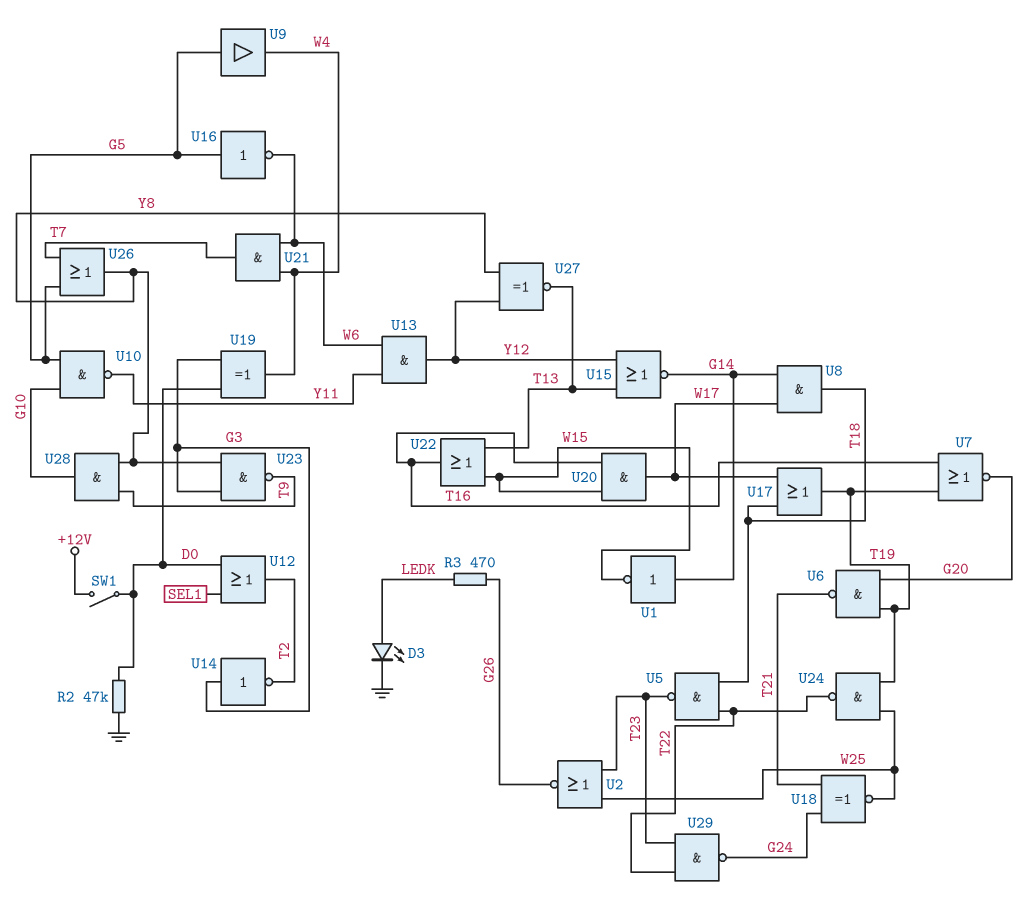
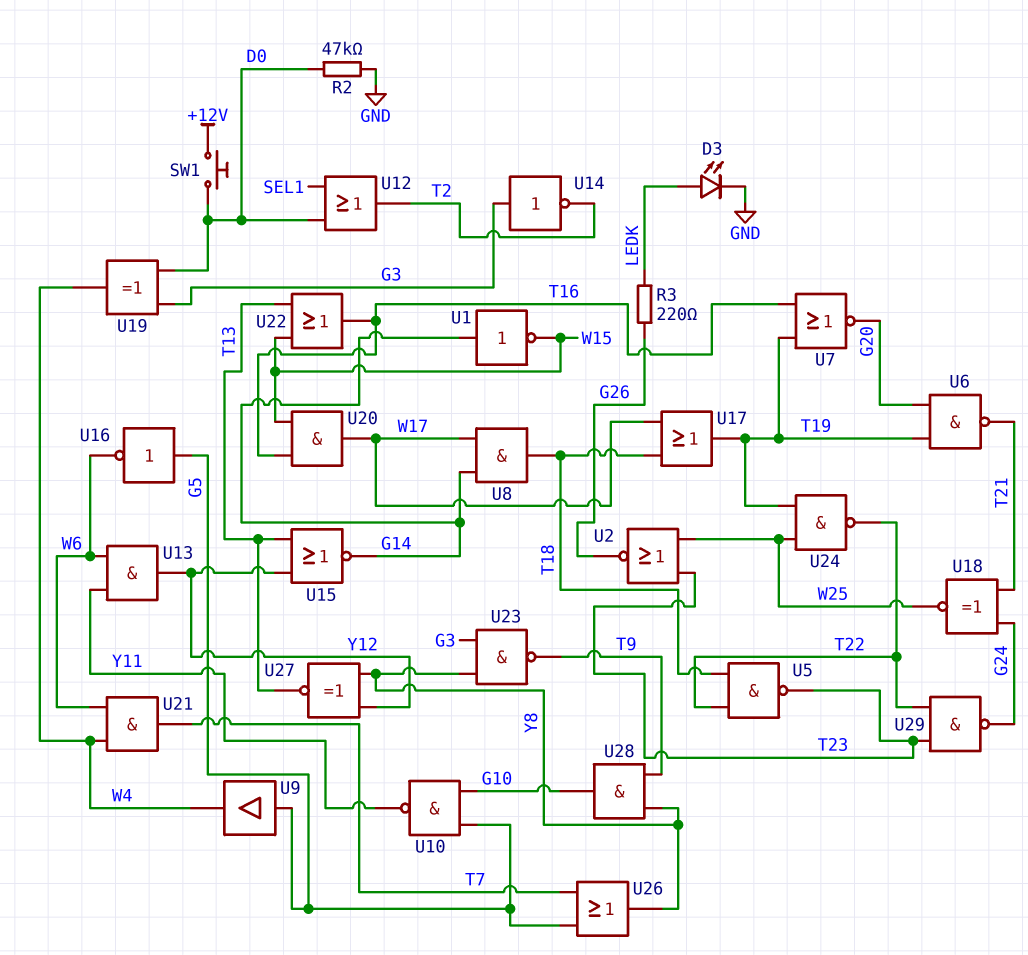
R3: 470 (G26, LEDK) -> 220 (G26, LEDK)
SW1: switch (+12V, D0) -> button (+12V, D0)

